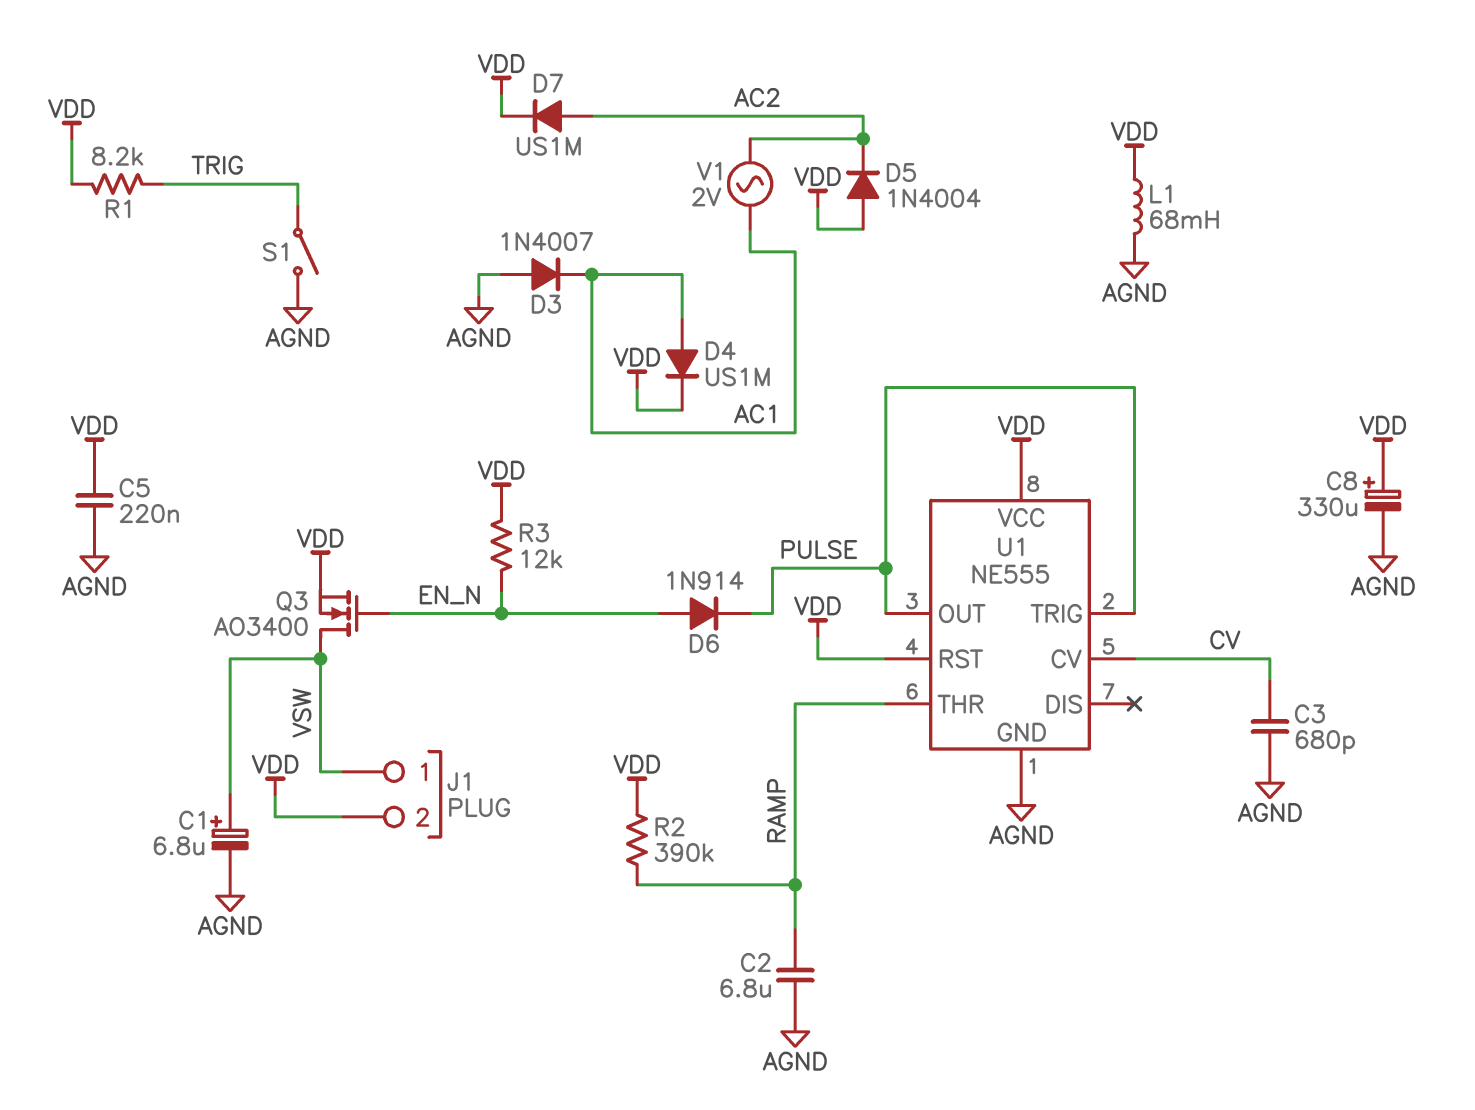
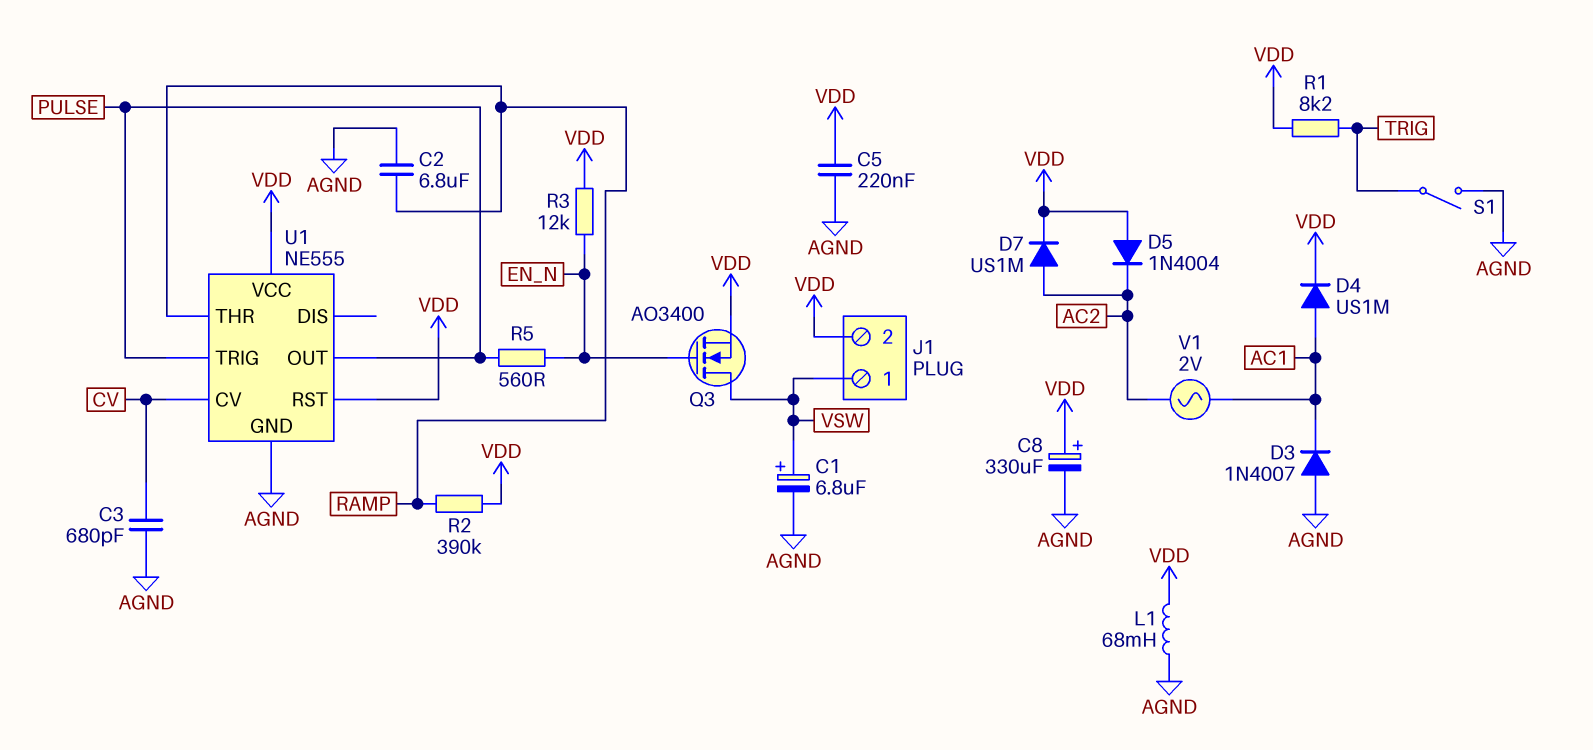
D6: diode 1N914 (A EN_N, K PULSE) -> none
R5: none -> 560 (EN_N, PULSE)

